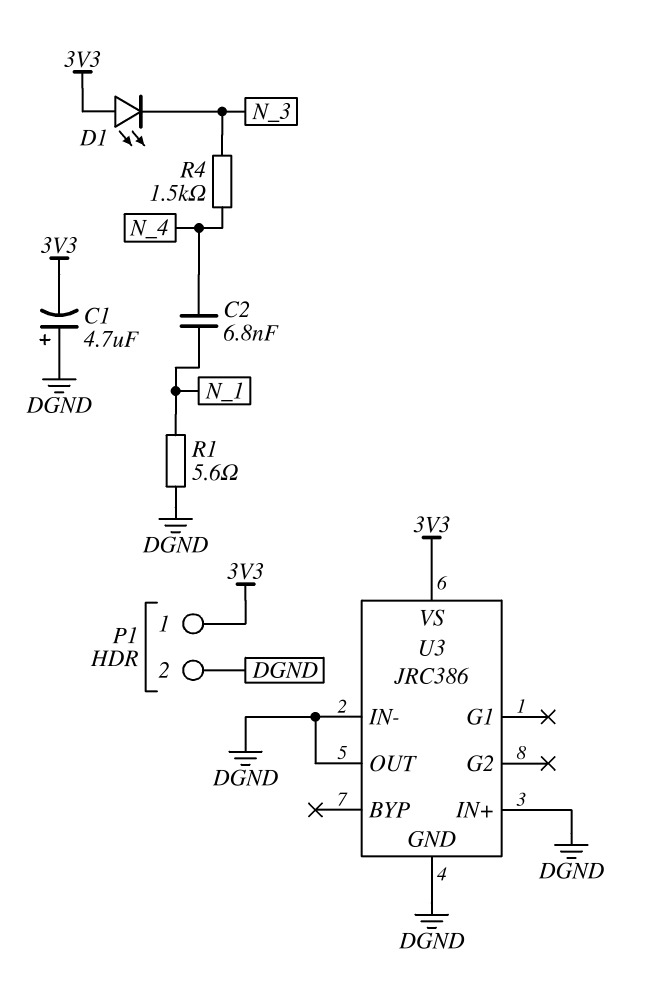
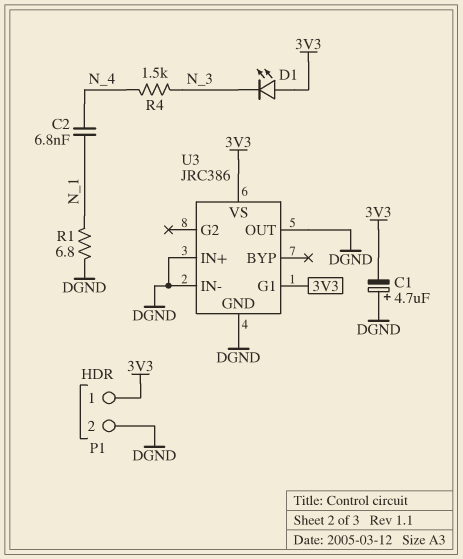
R1: 5.6 (DGND, N_1) -> 6.8 (DGND, N_1)
U3 pin G1: none -> 3V3

